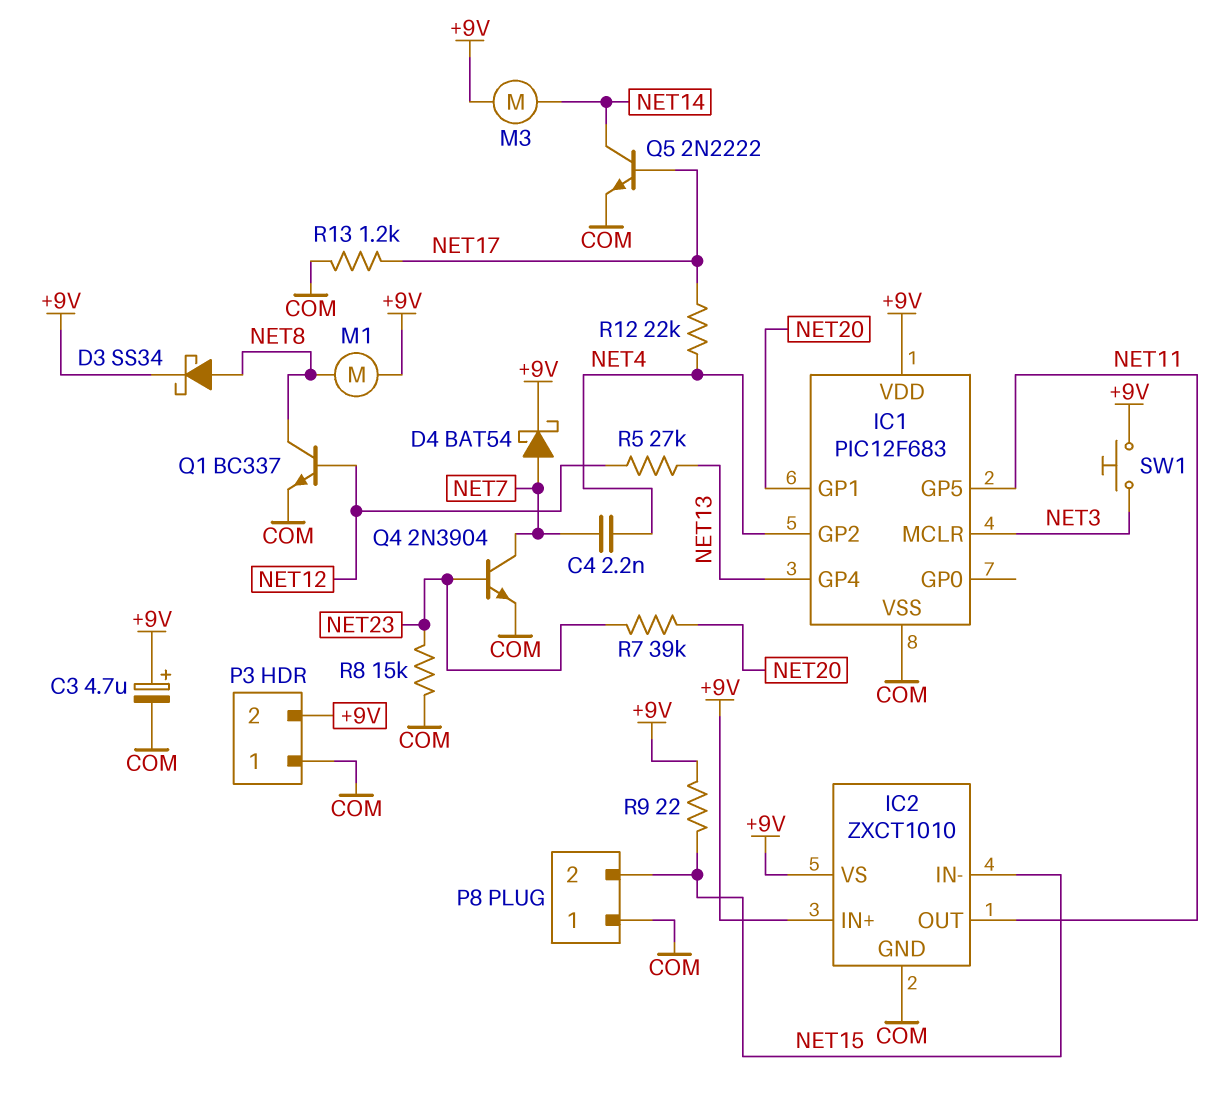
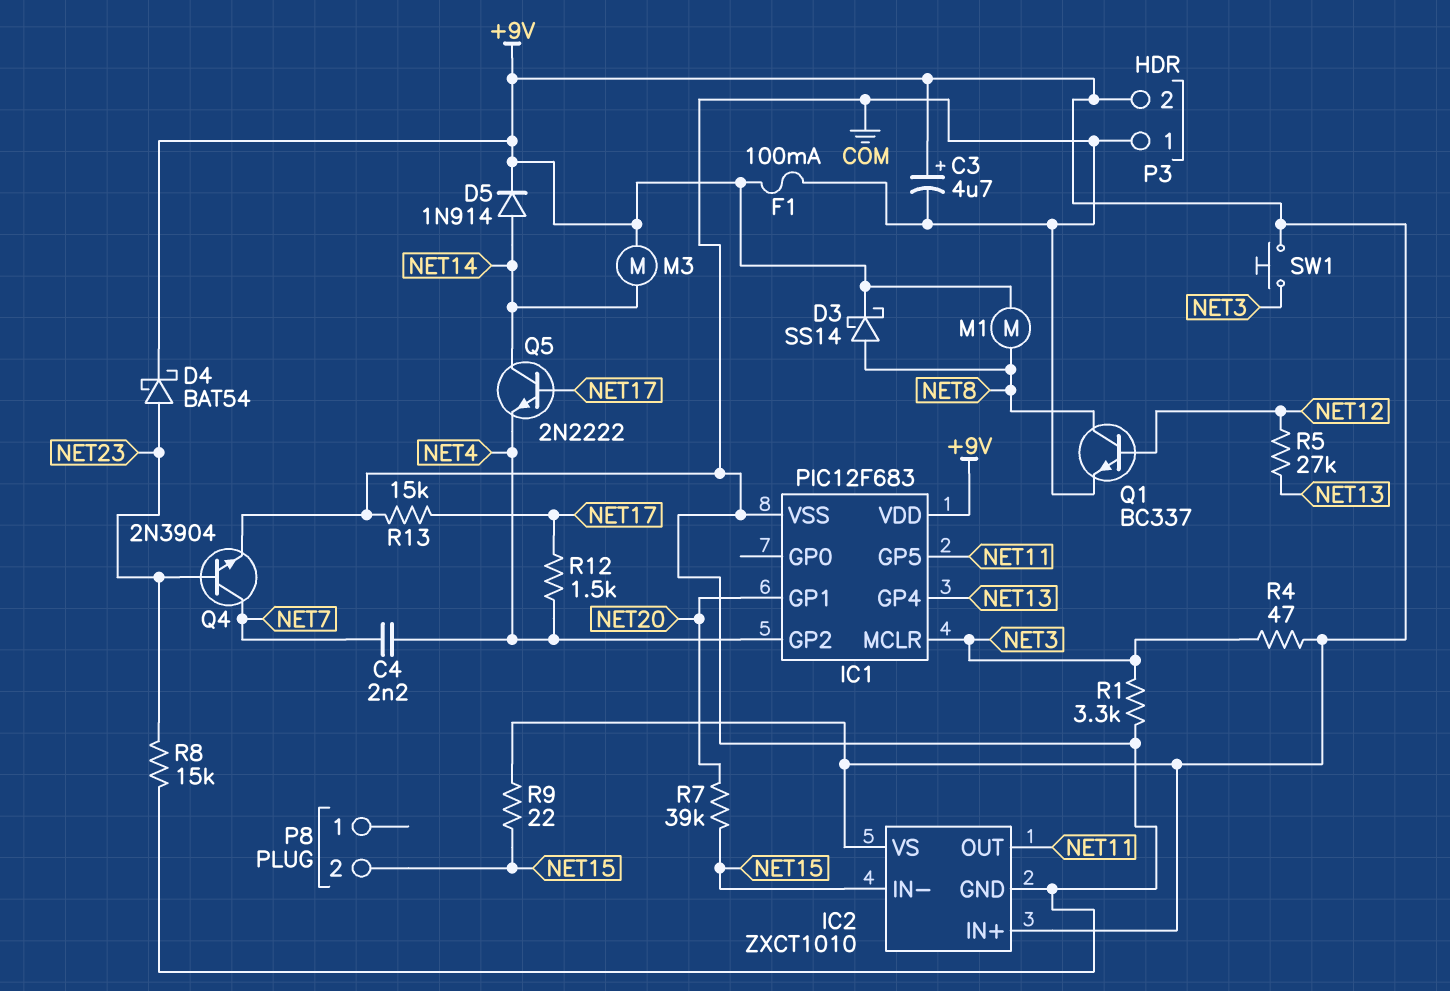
D3: schottky SS34 (A NET8, K +9V) -> schottky SS14 (A NET8, K +9V)
D4: schottky BAT54 (A NET7, K +9V) -> schottky BAT54 (A NET23, K +9V)
D5: none -> diode 1N914 (A NET14, K +9V)
F1: none -> 100mA (+9V, COM)
P8 pin 1: COM -> none
Q5: NPN 2N2222 (B NET17, C NET14, E COM) -> NPN 2N2222 (B NET17, C NET14, E NET4)
R1: none -> 3.3k (COM, NET3)
R4: none -> 47 (+9V, NET3)
R7: 39k (NET20, NET23) -> 39k (NET15, NET20)
R12: 22k (NET4, NET17) -> 1.5k (NET4, NET17)
R13: 1.2k (COM, NET17) -> 15k (COM, NET17)

